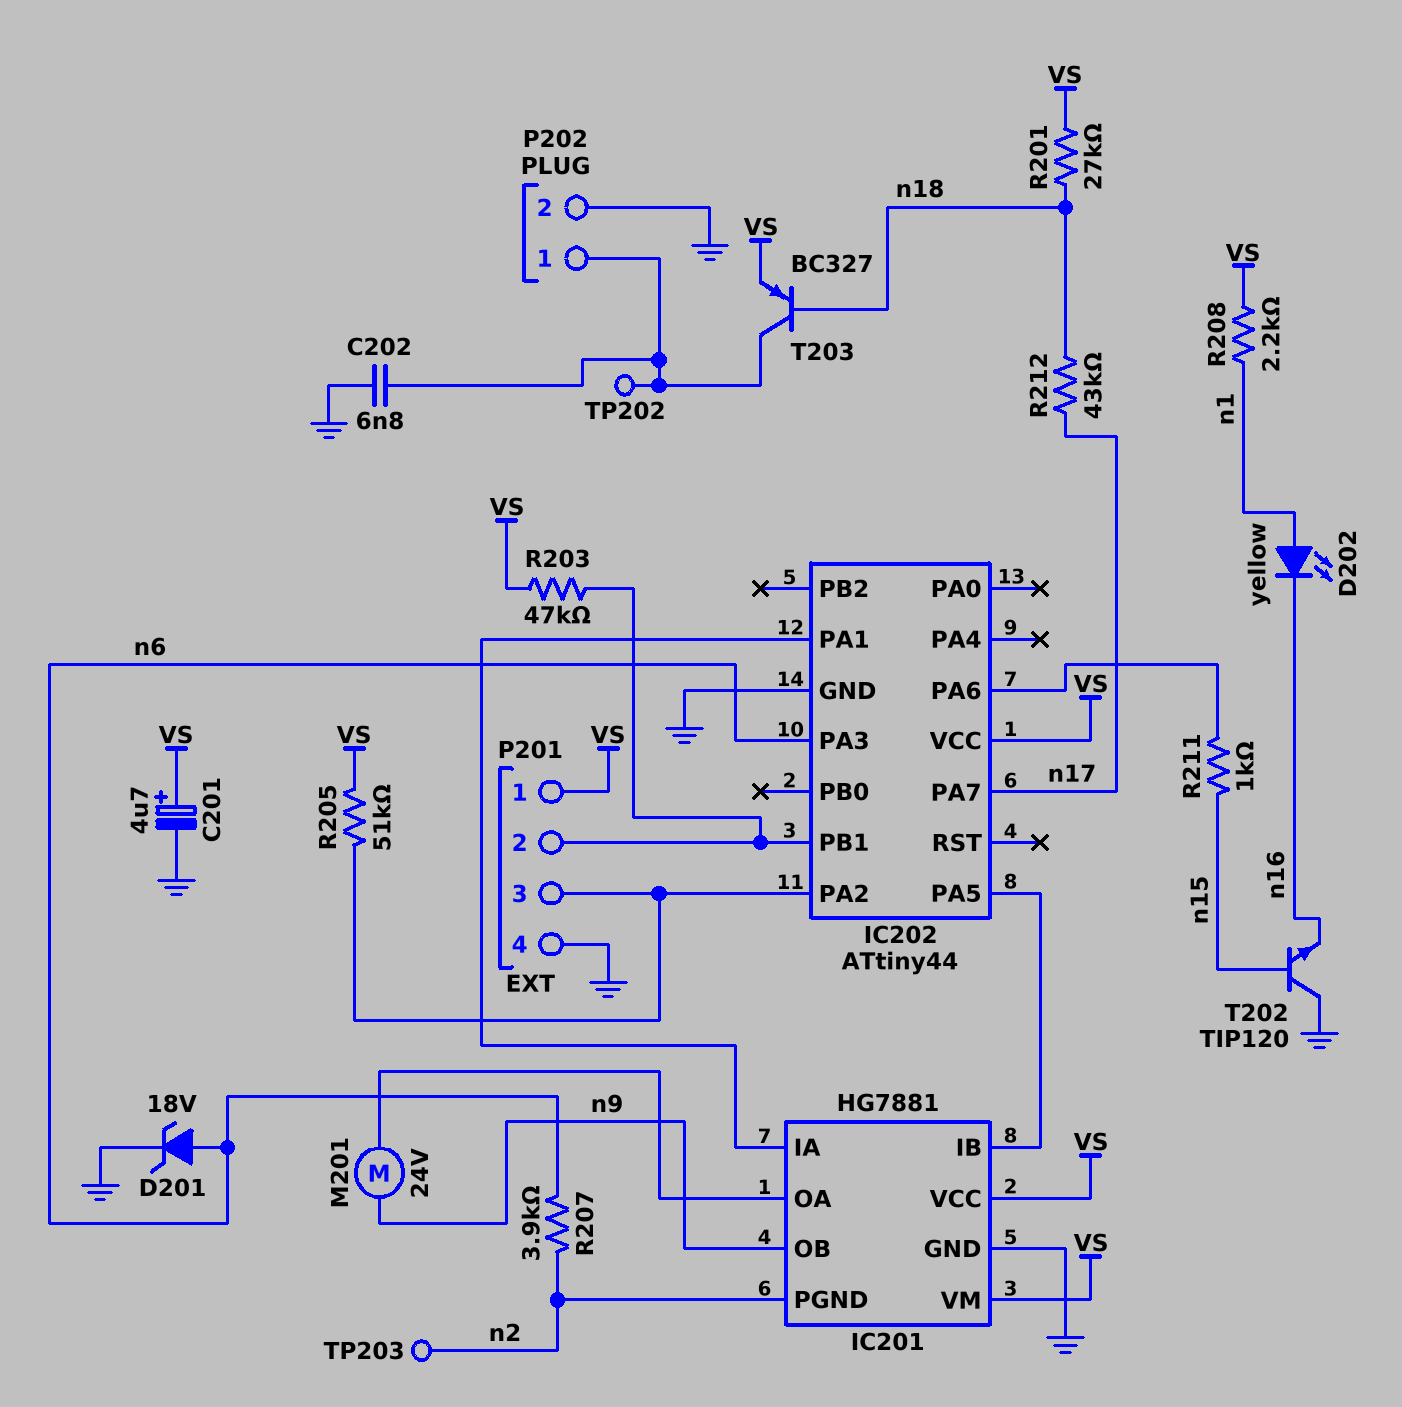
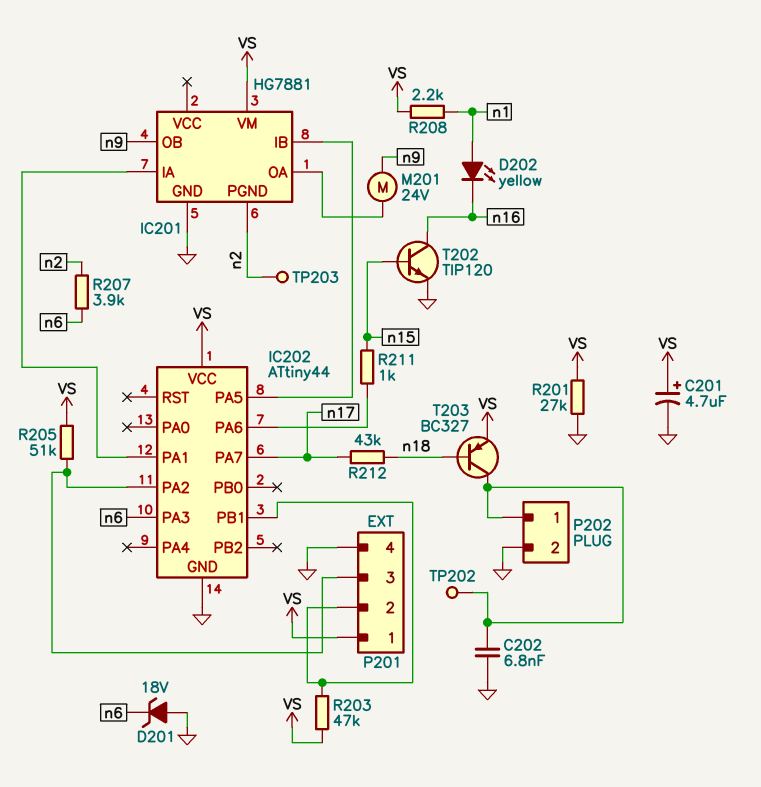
D201: zener 18V (A n6, K GND) -> zener 18V (A GND, K n6)
IC201 pin VCC: VS -> none
R201: 27k (VS, n18) -> 27k (GND, VS)
T202: NPN TIP120 (B n15, C GND, E n16) -> NPN TIP120 (B n15, C n16, E GND)

